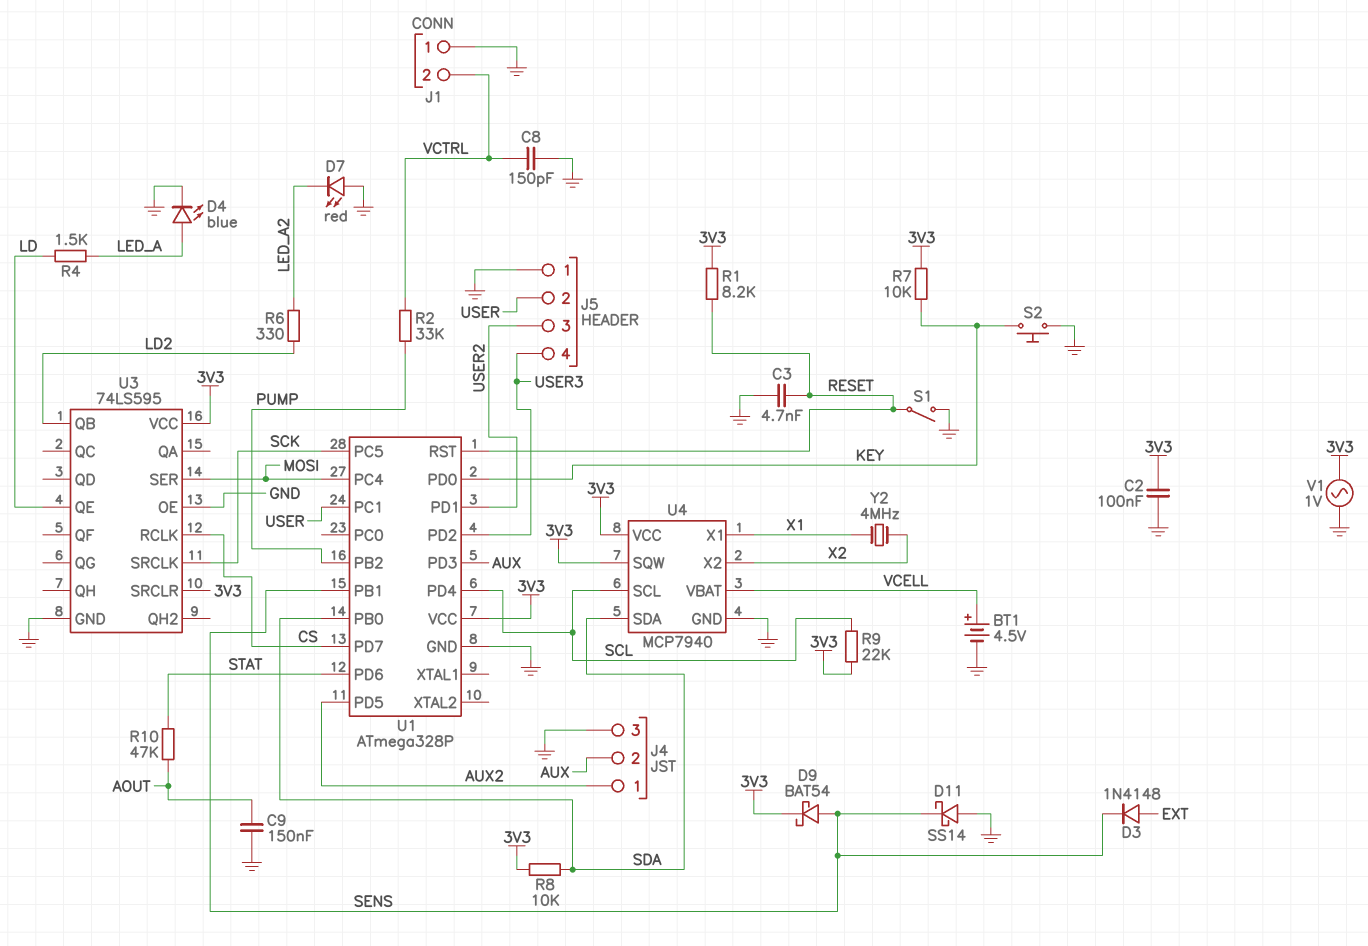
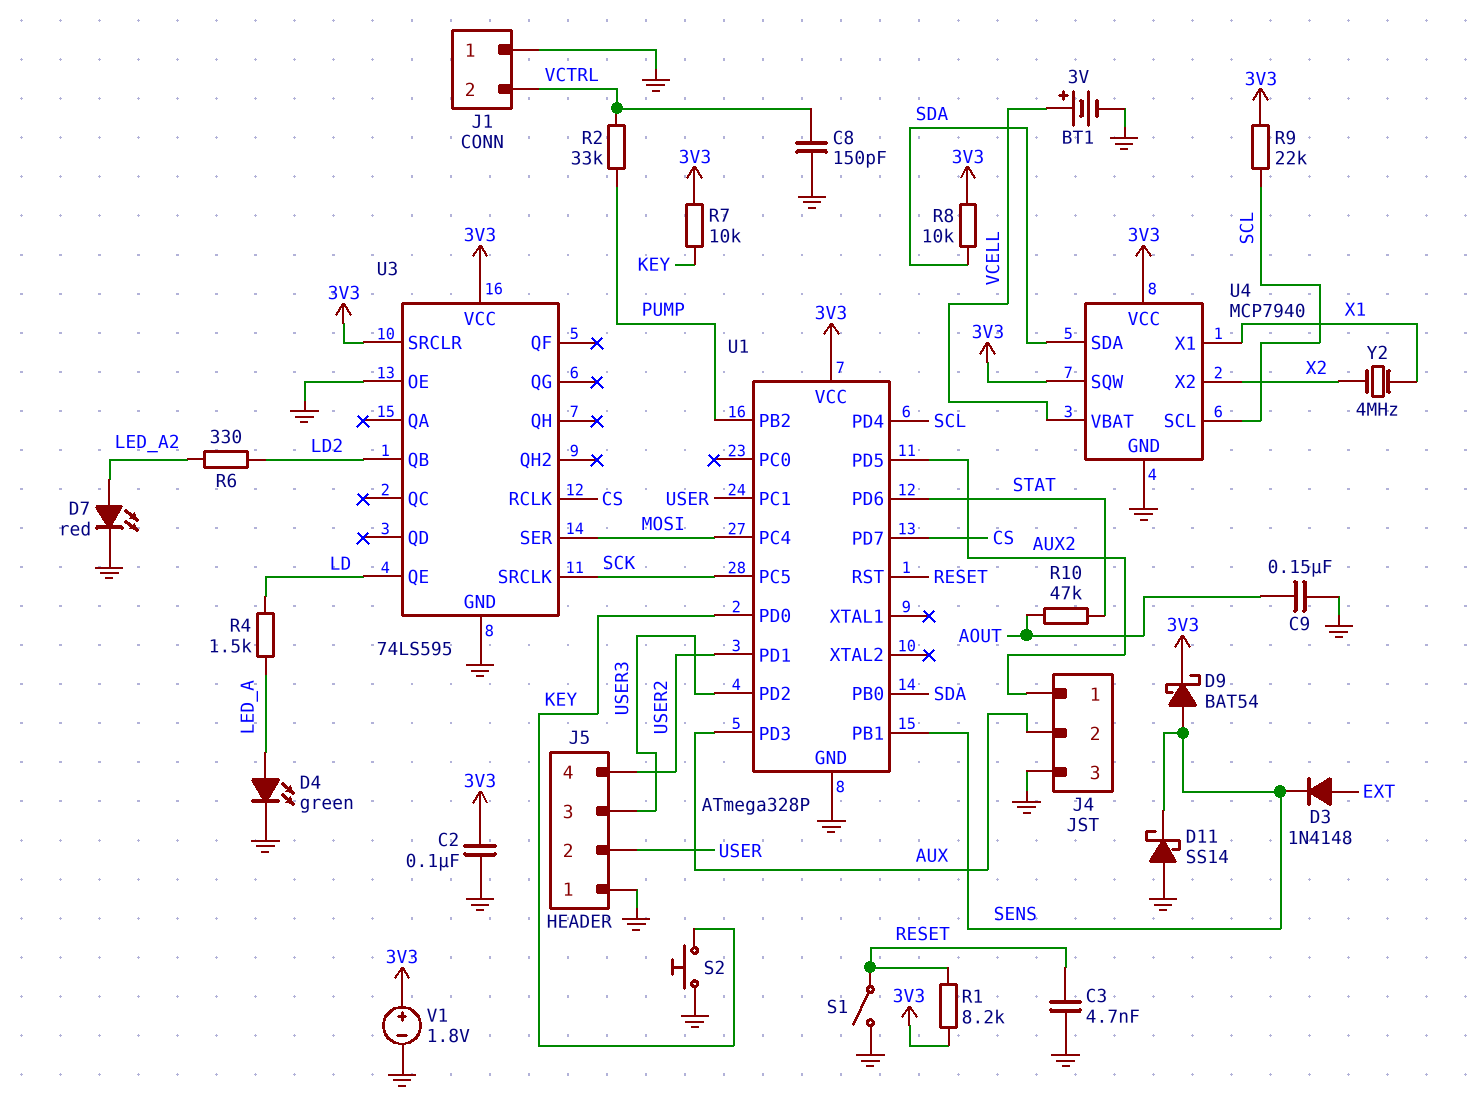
BT1: 4.5V (plus VCELL, minus GND) -> 3V (plus VCELL, minus GND)
D4: LED blue (A LED_A, K GND) -> LED green (A LED_A, K GND)
D7: LED red (A GND, K LED_A2) -> LED red (A LED_A2, K GND)
J5 pin 3: USER2 -> USER3
J5 pin 4: USER3 -> USER2
V1: AC 1V (3V3, GND) -> 1.8V (plus 3V3, minus GND)

